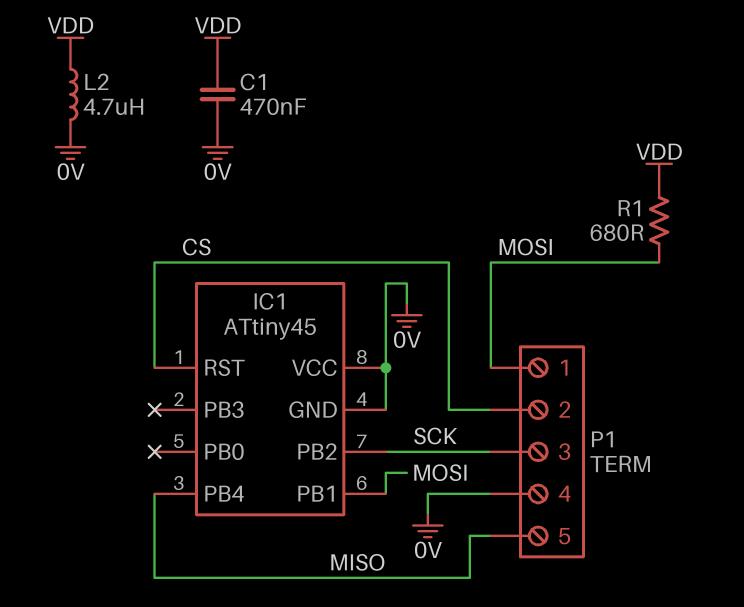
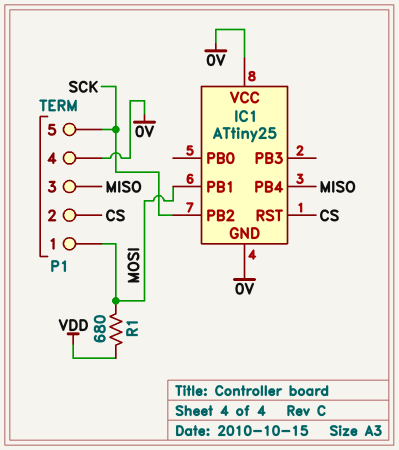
C1: 470nF (0V, VDD) -> none
IC1: ATtiny45 -> ATtiny25
L2: 4.7uH (0V, VDD) -> none
P1 pin 3: SCK -> MISO
P1 pin 5: MISO -> SCK

